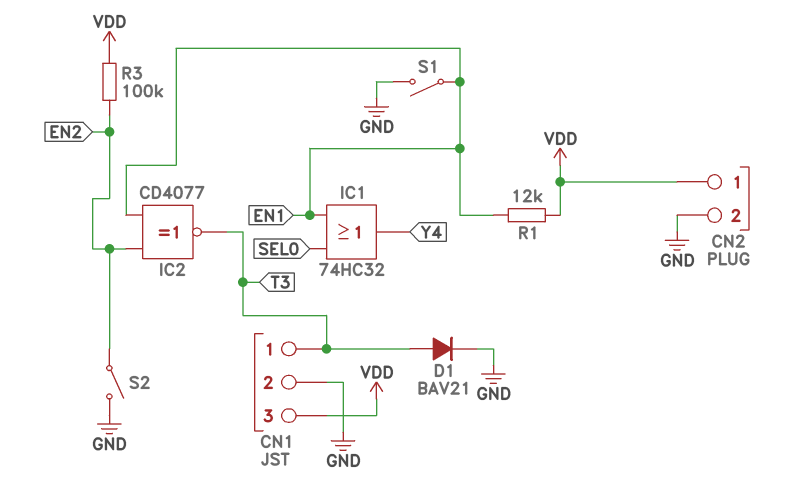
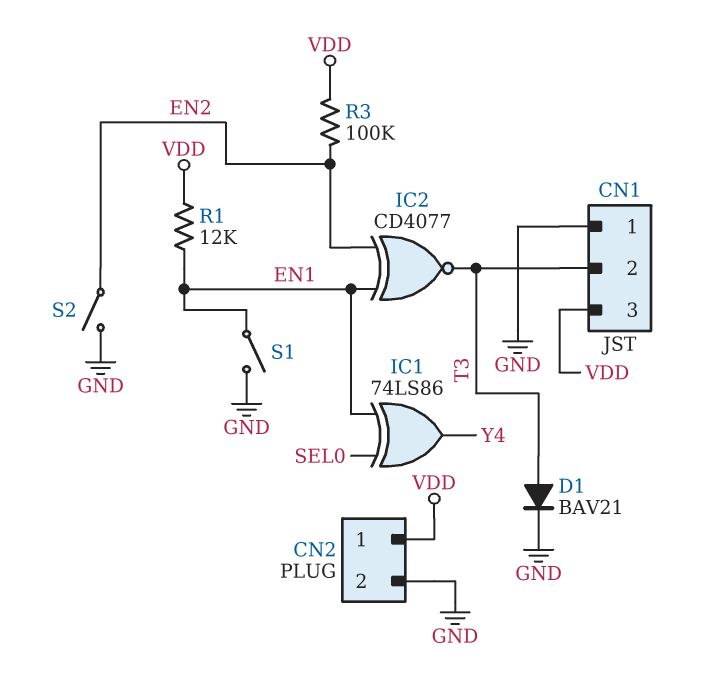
CN1 pin 1: T3 -> GND
CN1 pin 2: GND -> T3
IC1: OR 74HC32 (in EN1, in SEL0, out Y4) -> XOR 74LS86 (in EN1, in SEL0, out Y4)

